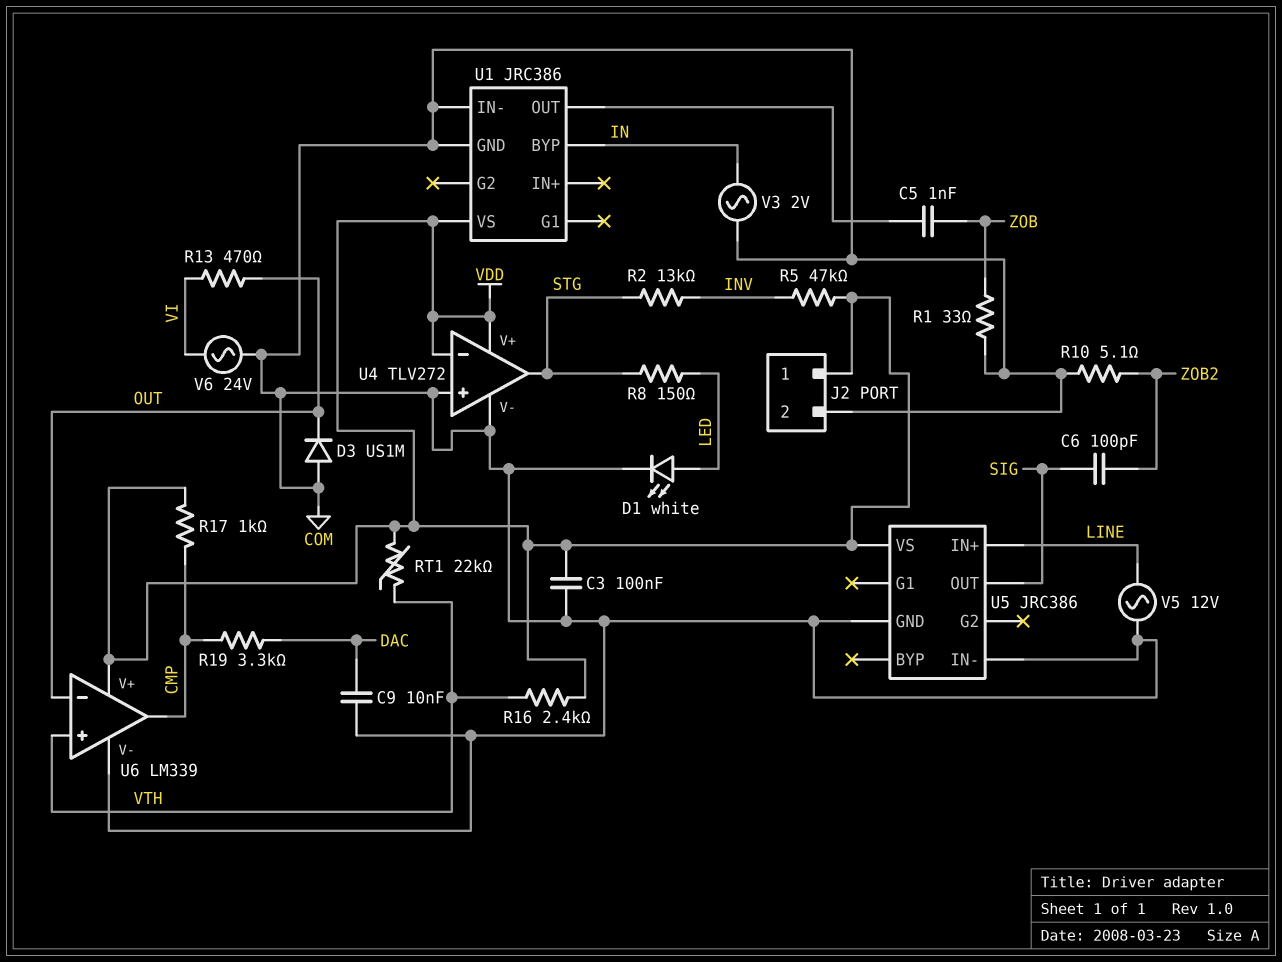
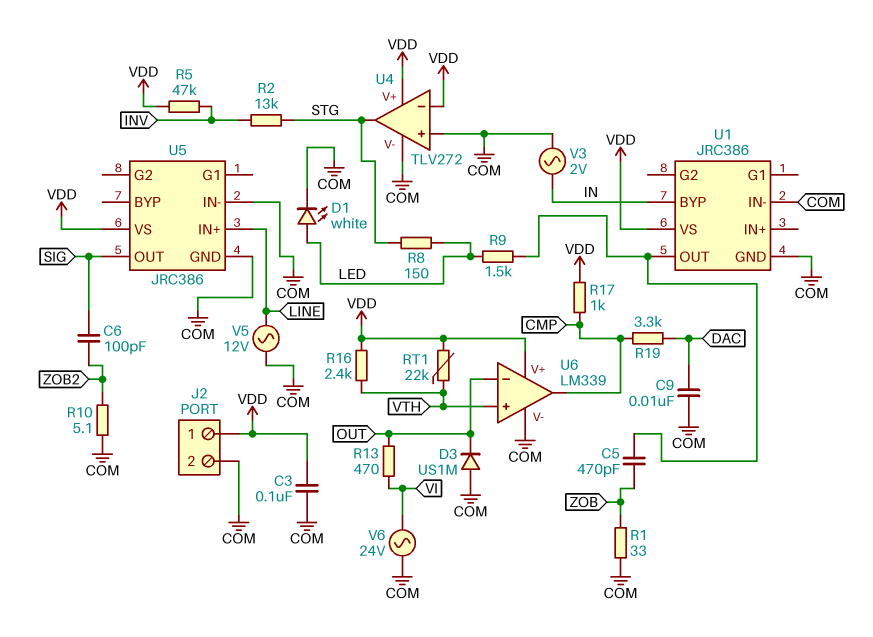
C5: 1nF (U1/OUT, ZOB) -> 470pF (U1/OUT, ZOB)
R9: none -> 1.5k (LED, U1/OUT)

